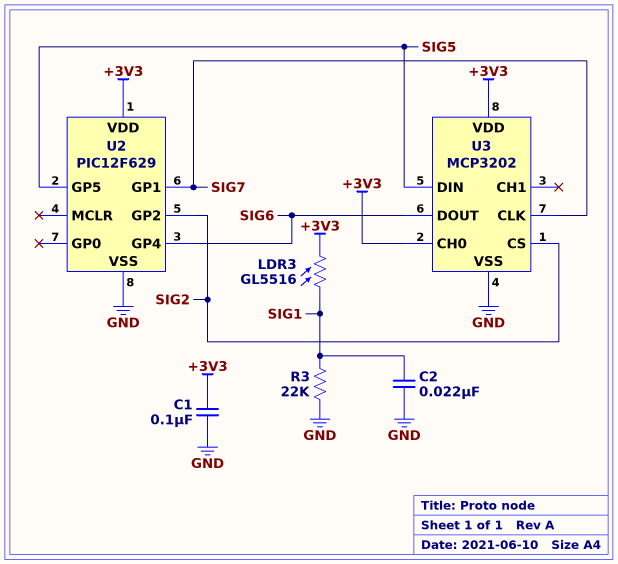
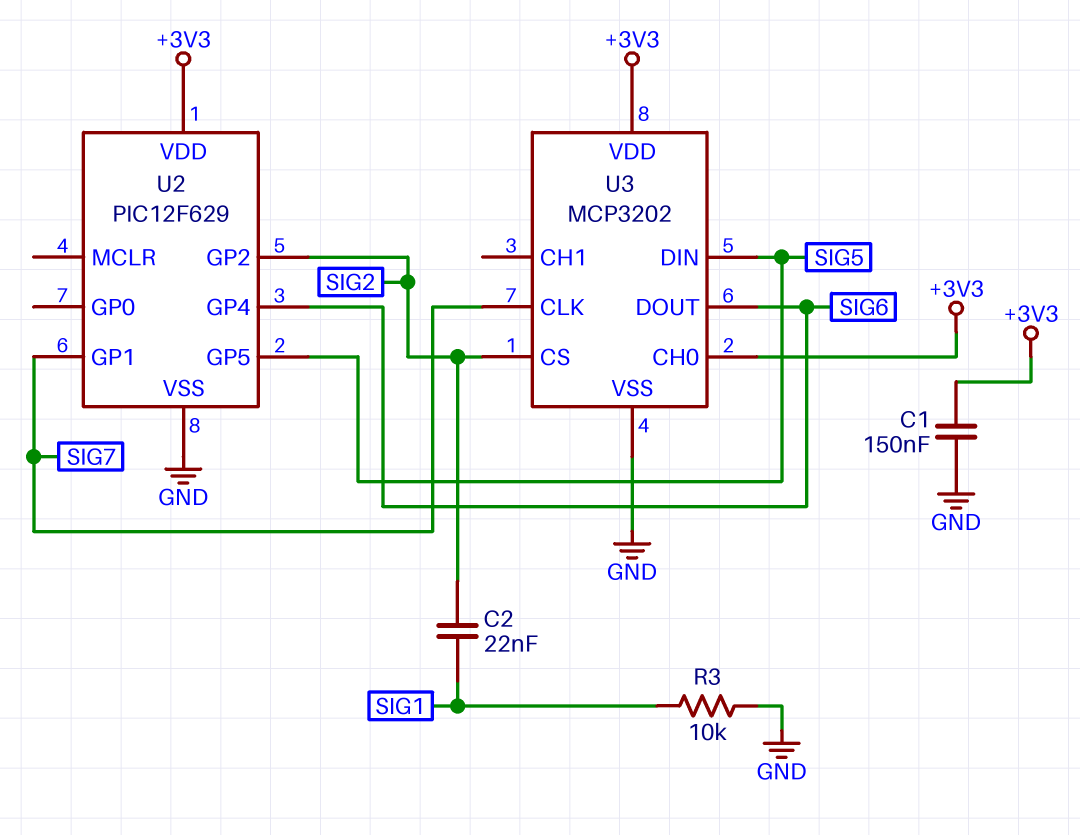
C1: 100nF (+3V3, GND) -> 150nF (+3V3, GND)
C2: 22nF (GND, SIG1) -> 22nF (SIG1, SIG2)
LDR3: GL5516 (+3V3, SIG1) -> none
R3: 22k (GND, SIG1) -> 10k (GND, SIG1)

